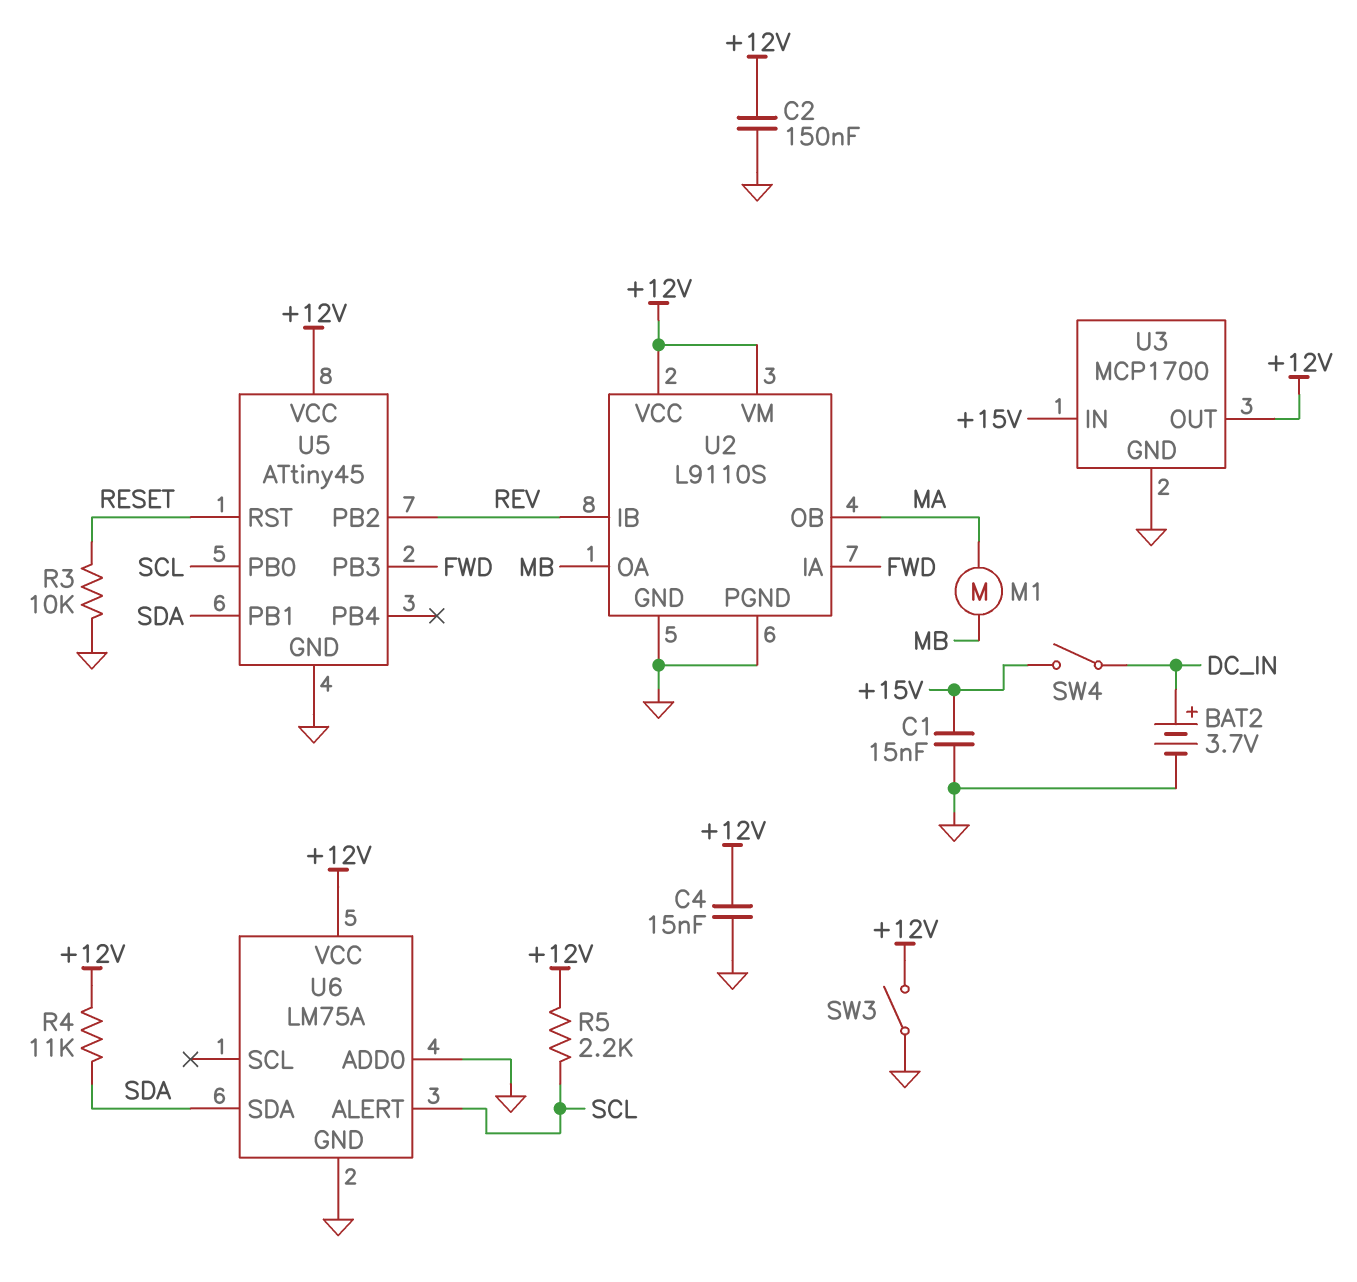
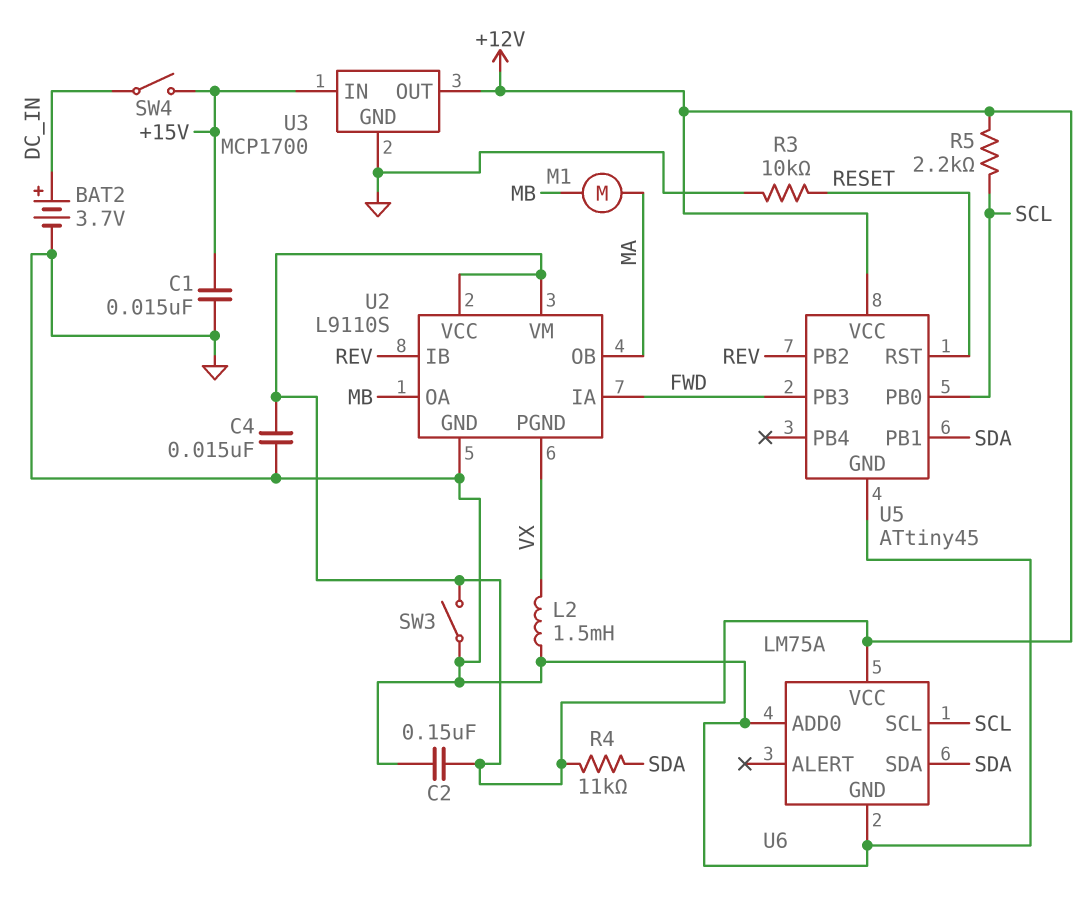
L2: none -> 1.5mH (GND, VX)
U2 pin PGND: GND -> VX
U6 pin ALERT: SCL -> none
U6 pin SCL: none -> SCL

